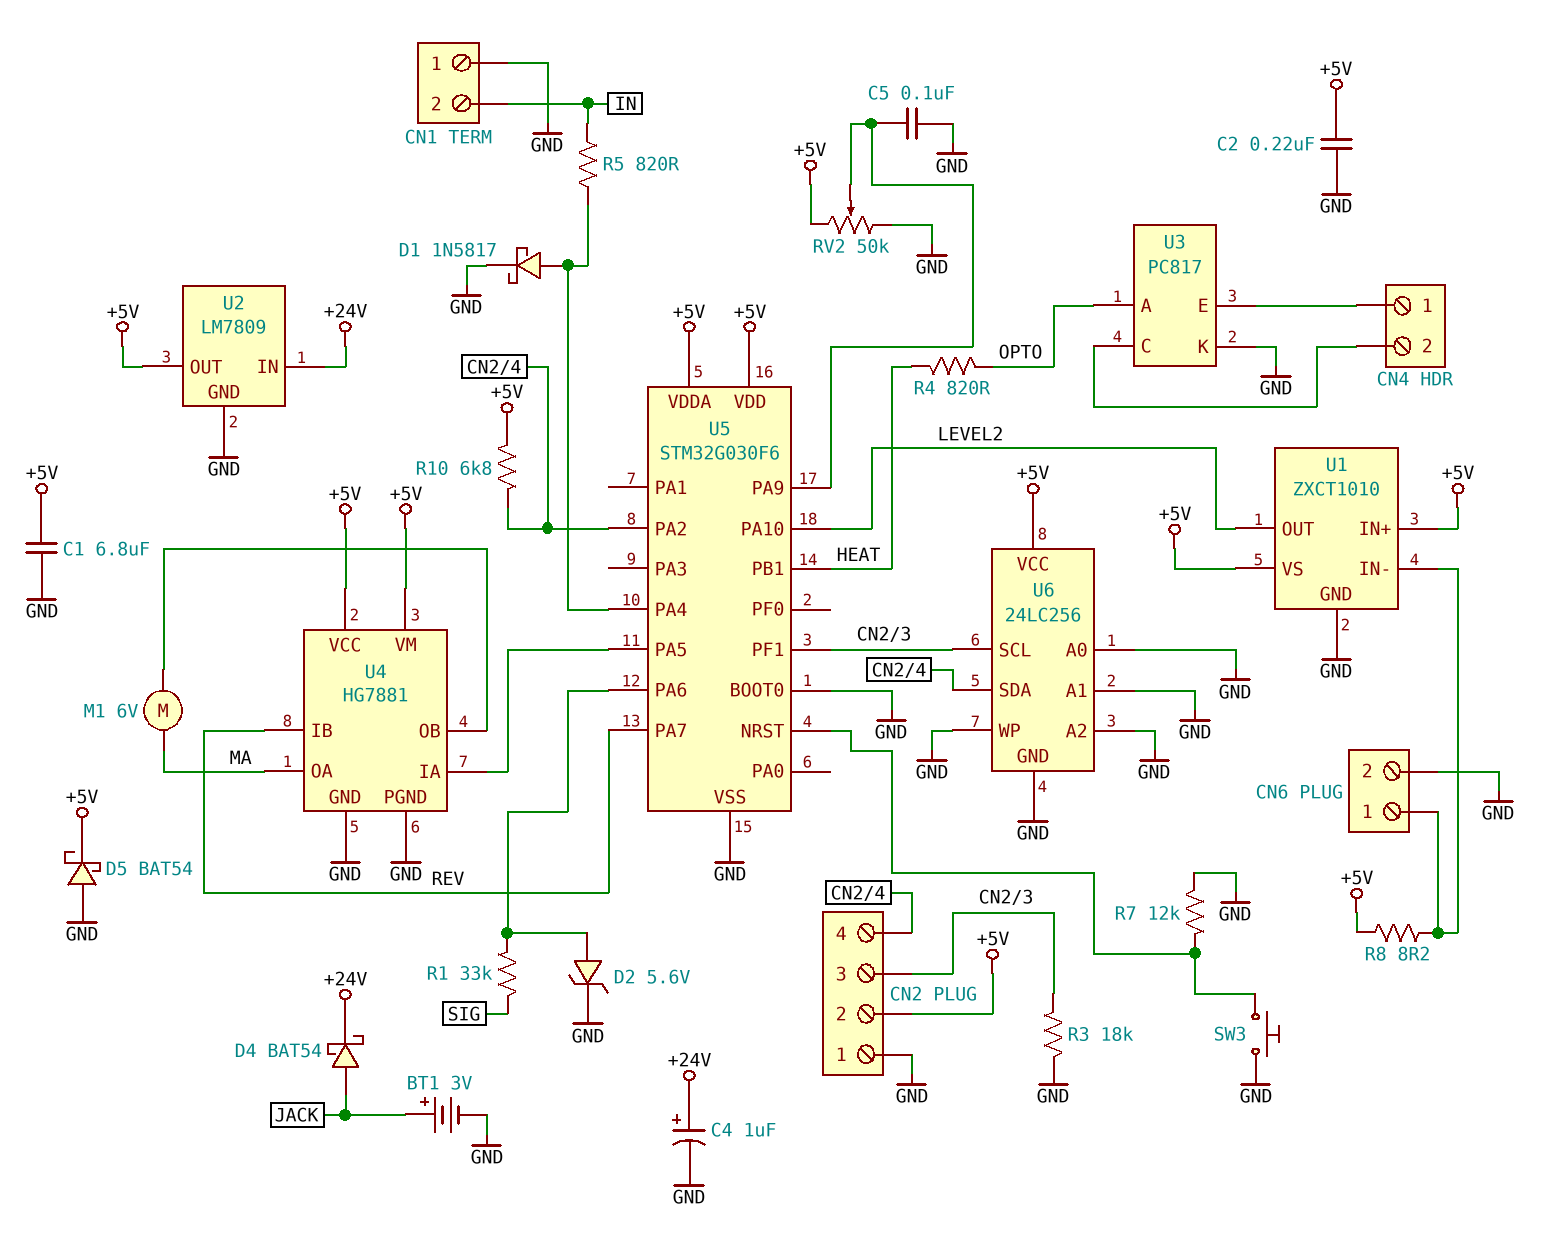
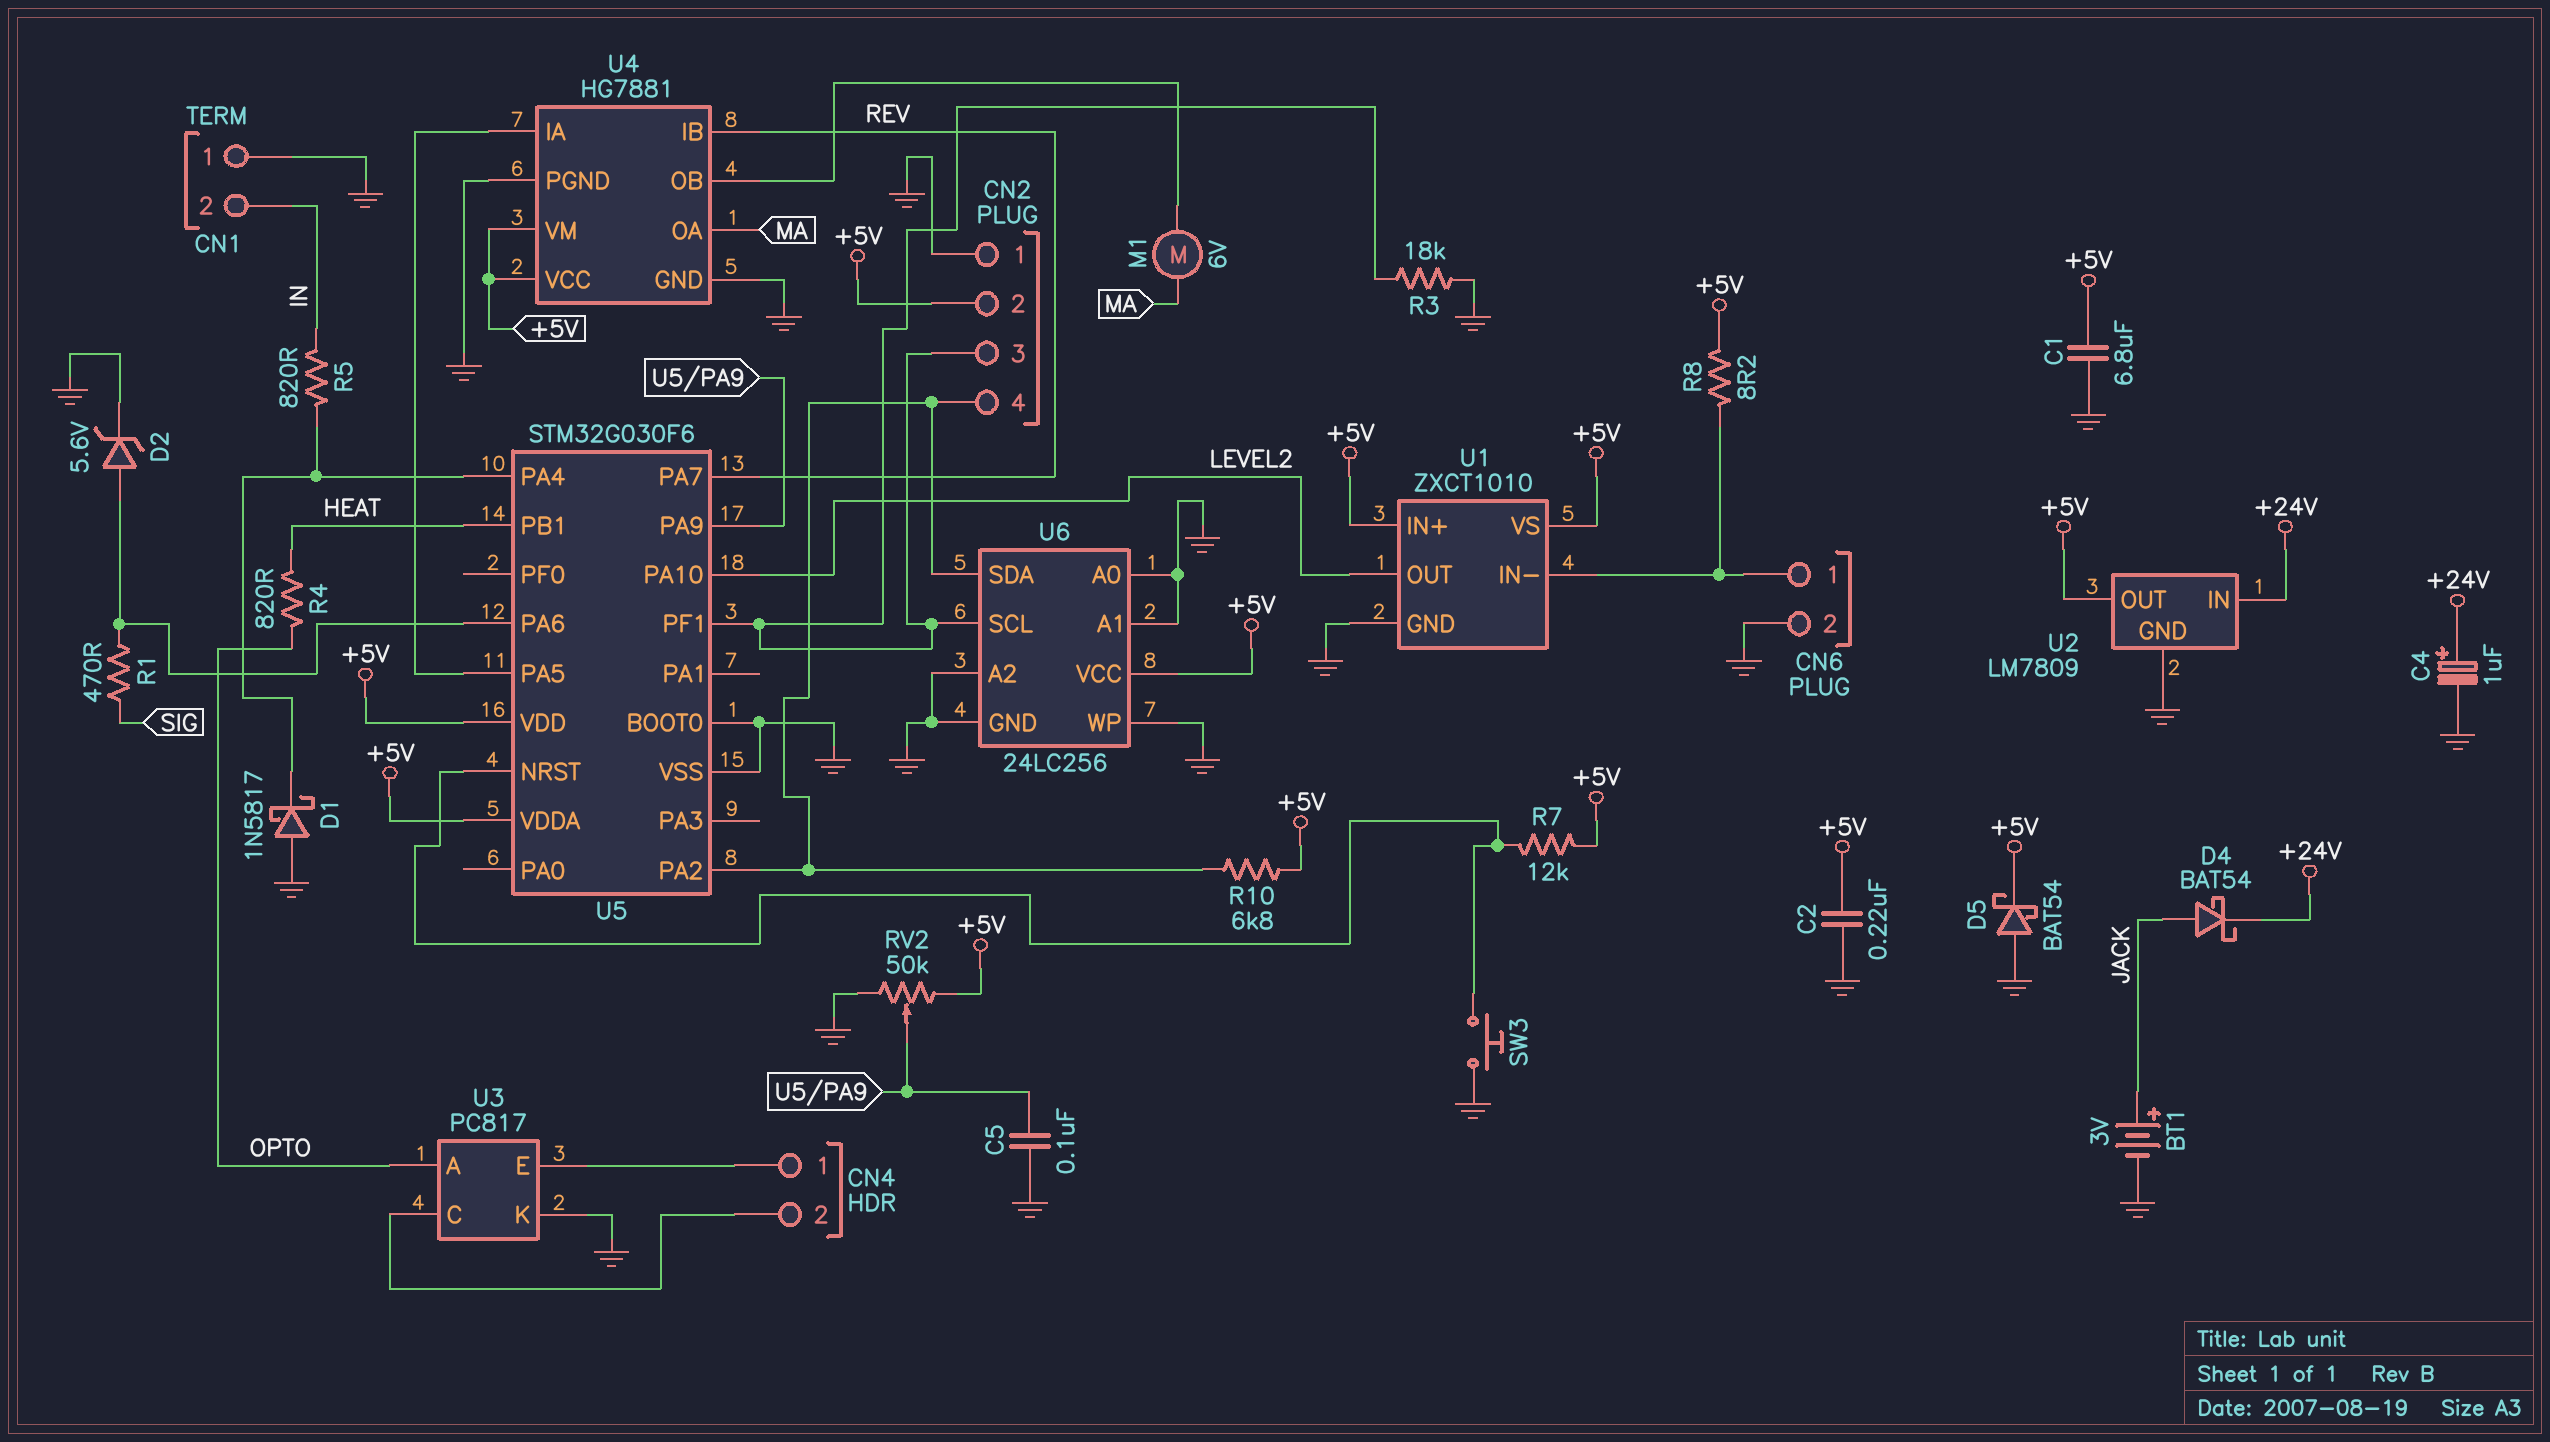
D1: schottky 1N5817 (A U5/PA4, K GND) -> schottky 1N5817 (A GND, K U5/PA4)
R1: 33k (SIG, U5/PA6) -> 470 (SIG, U5/PA6)
R7: 12k (GND, U5/NRST) -> 12k (+5V, U5/NRST)

